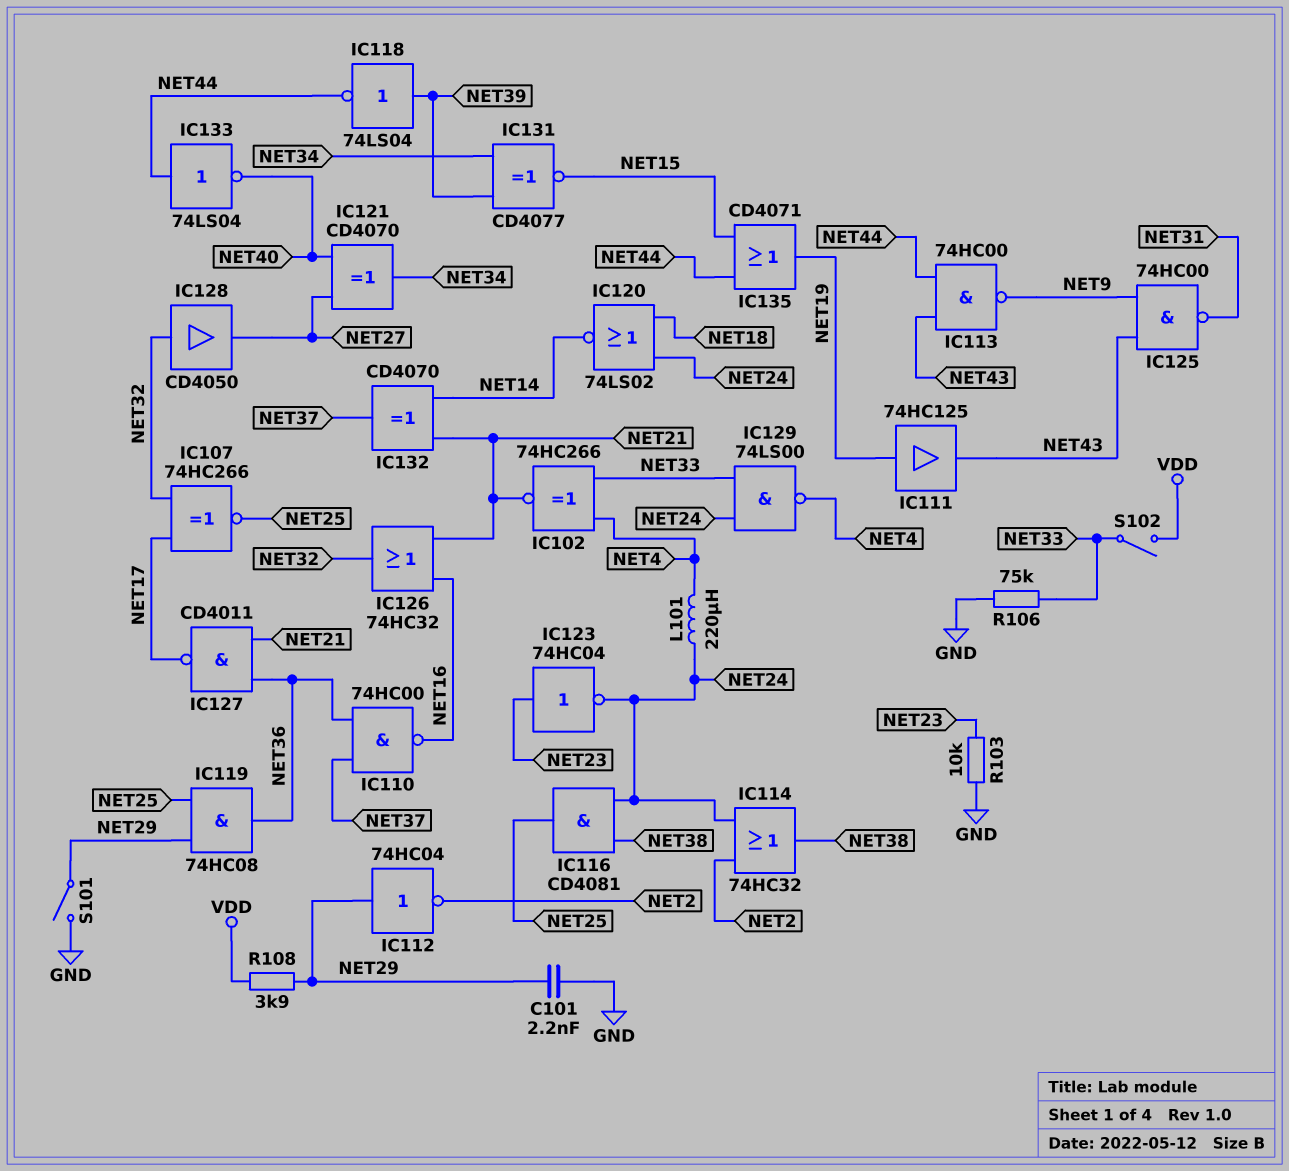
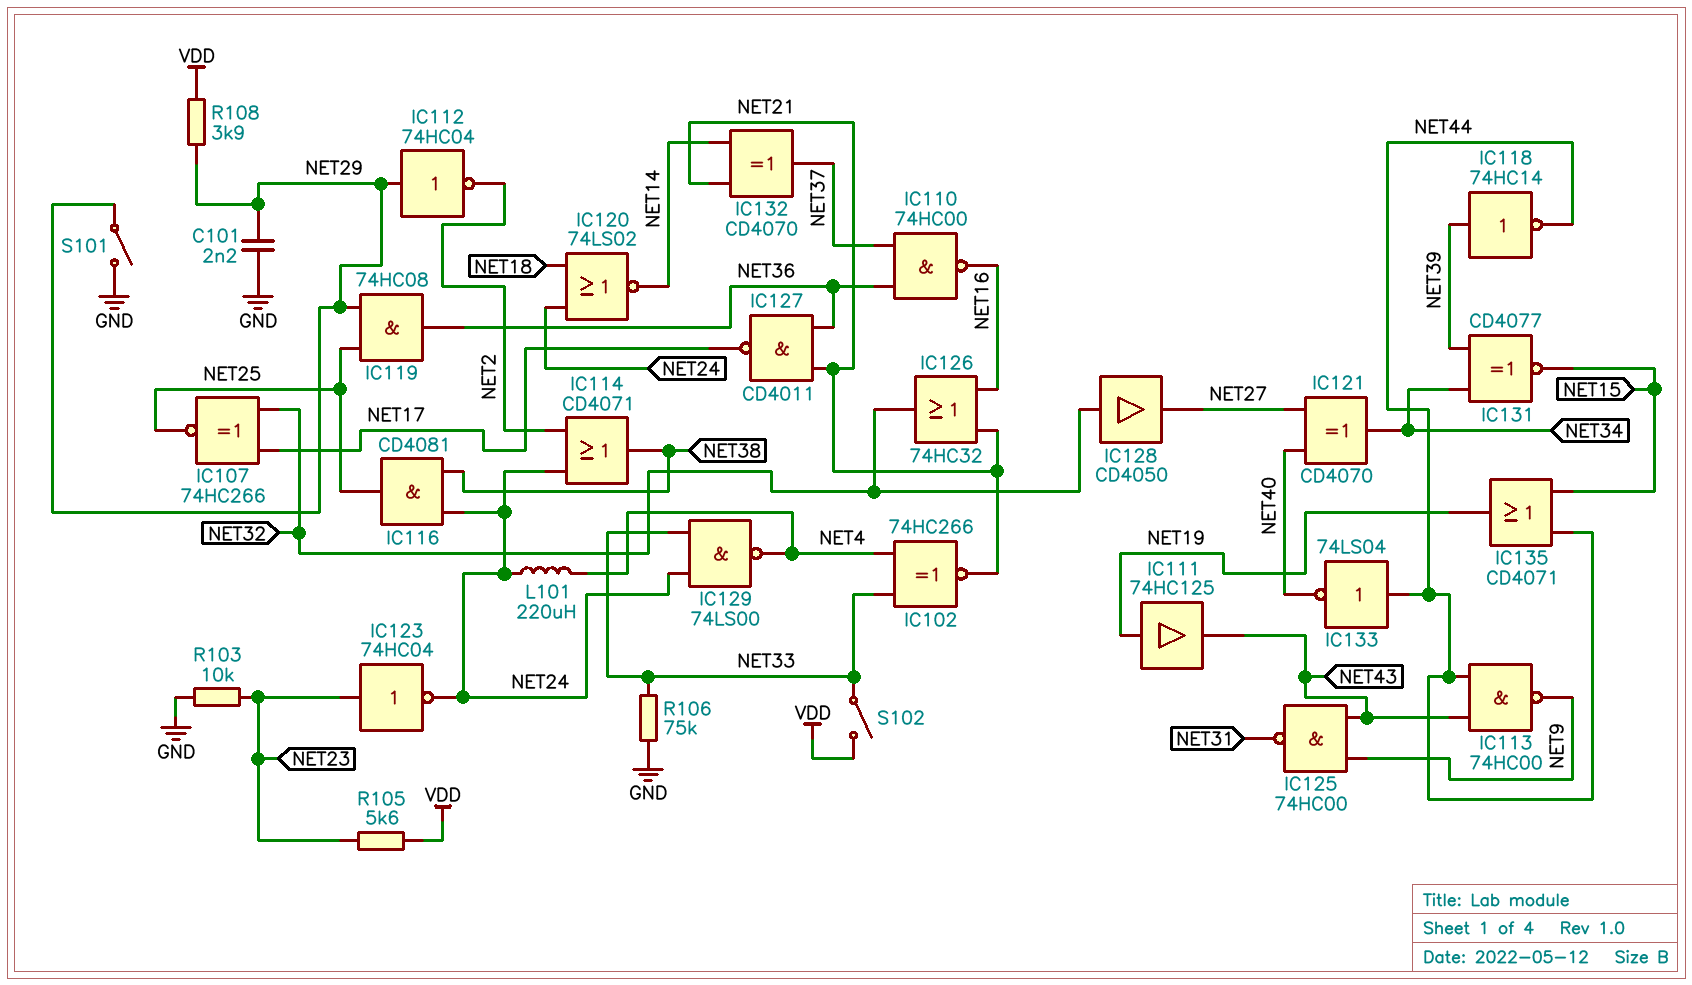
IC114: OR 74HC32 (in NET2, in NET24, out NET38) -> OR CD4071 (in NET2, in NET24, out NET38)
IC118: NOT 74LS04 (in NET39, out NET44) -> NOT 74HC14 (in NET39, out NET44)
R105: none -> 5.6k (NET23, VDD)

